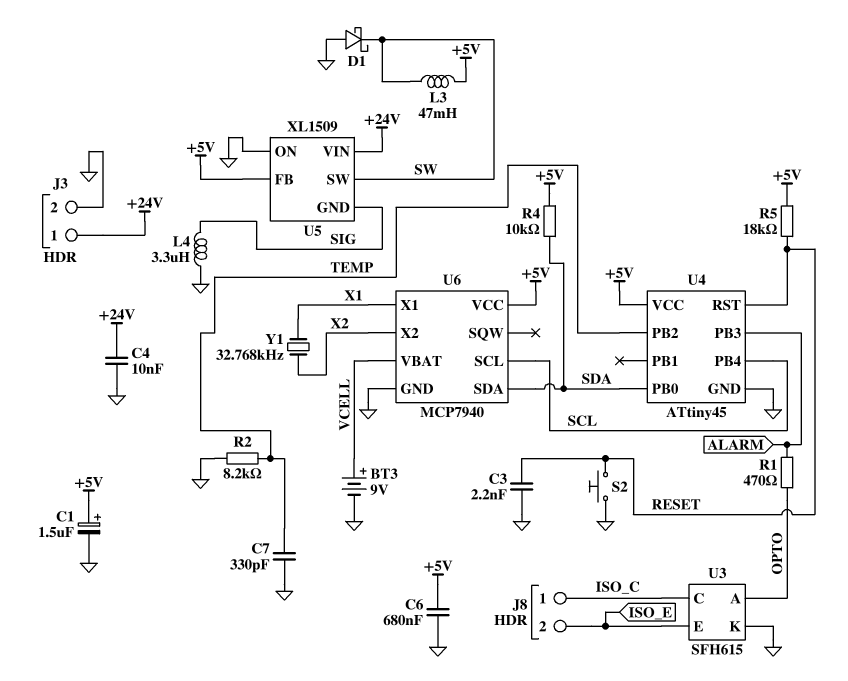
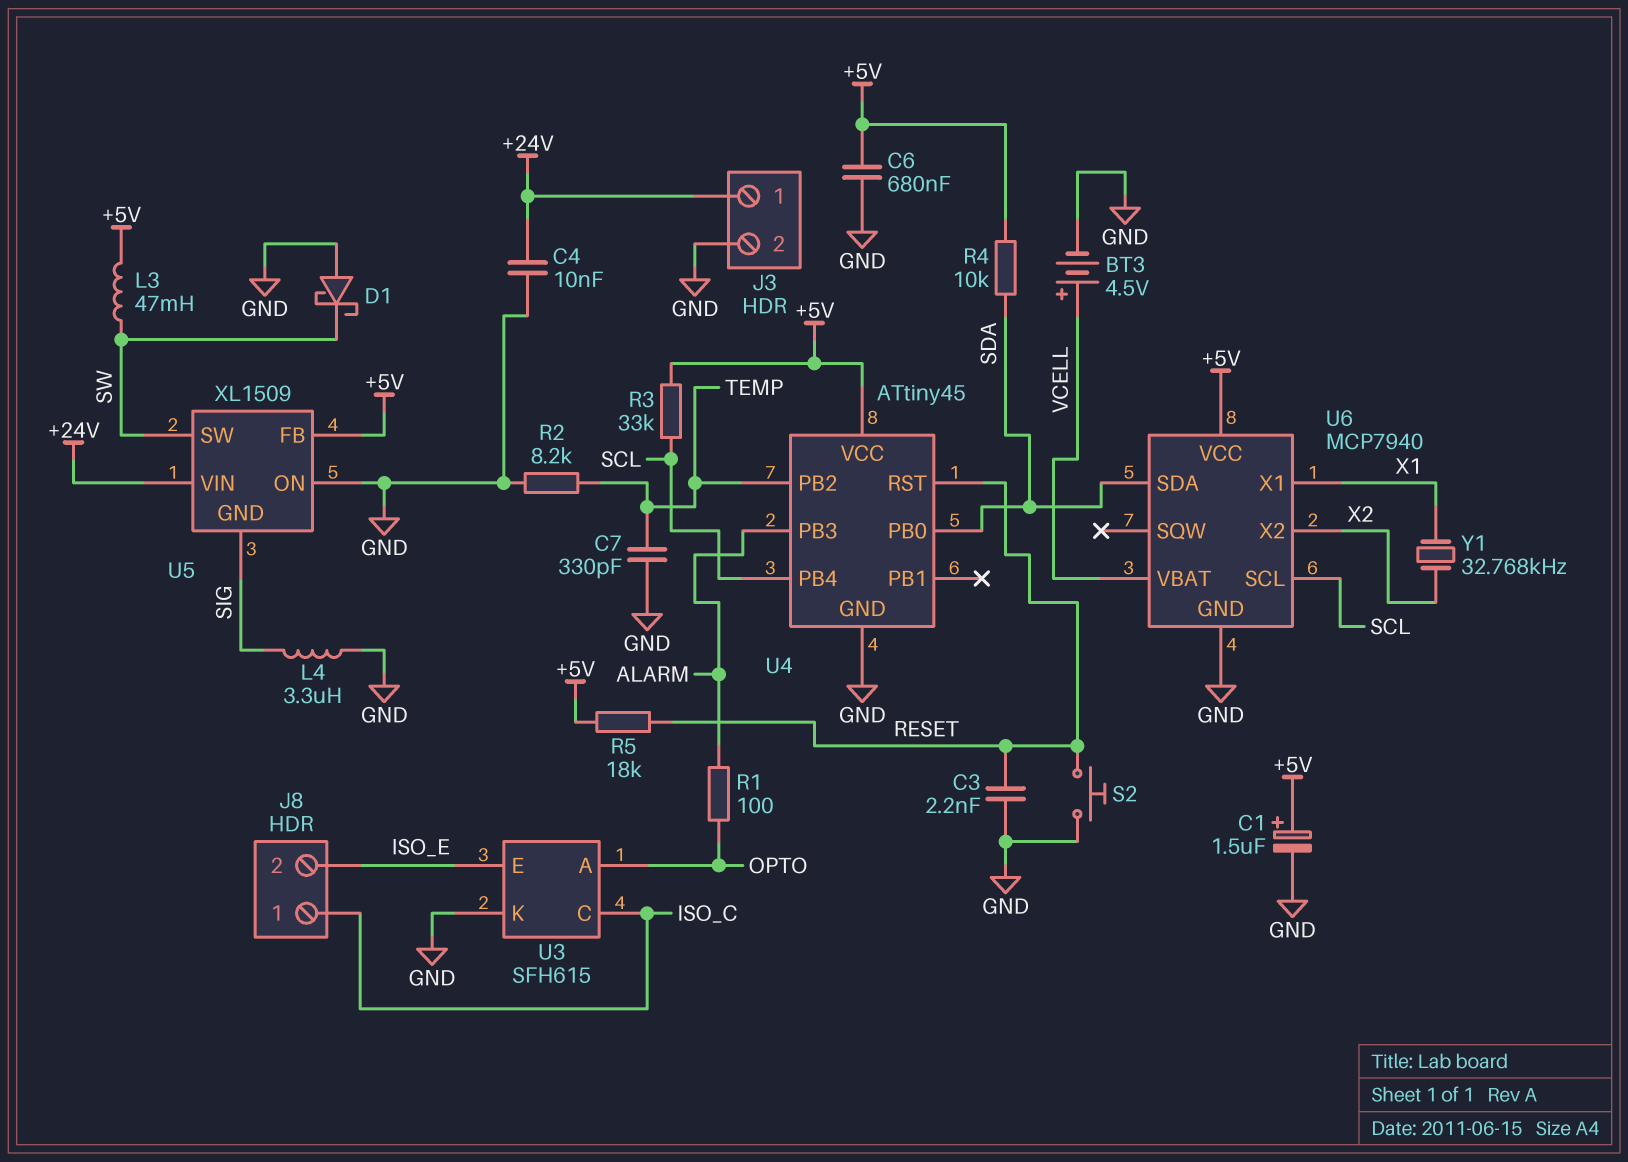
BT3: 9V (plus VCELL, minus GND) -> 4.5V (plus VCELL, minus GND)
R1: 470 (ALARM, OPTO) -> 100 (ALARM, OPTO)
R3: none -> 33k (+5V, SCL)

